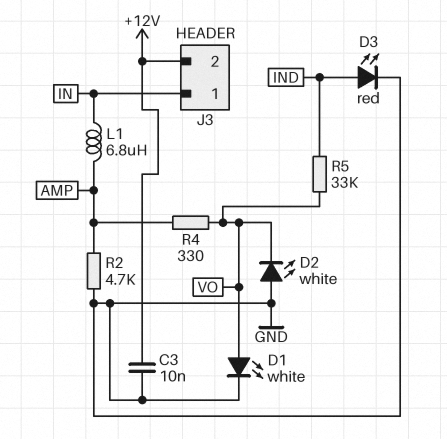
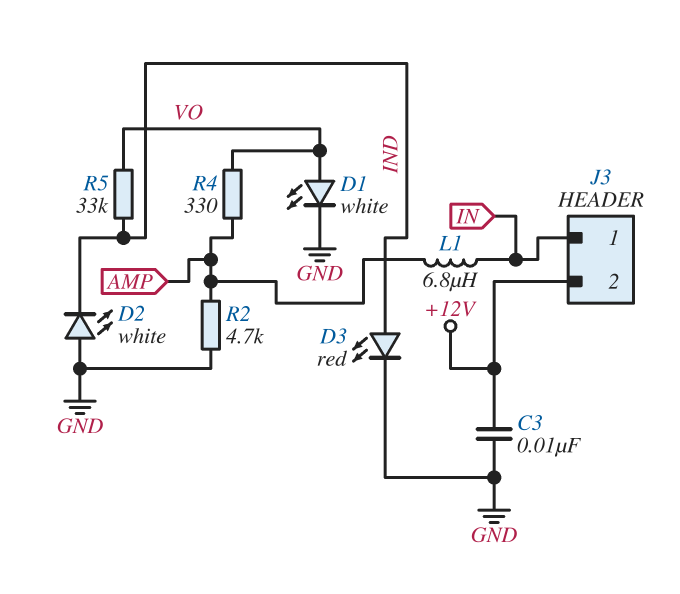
D2: LED white (A GND, K VO) -> LED white (A GND, K IND)

